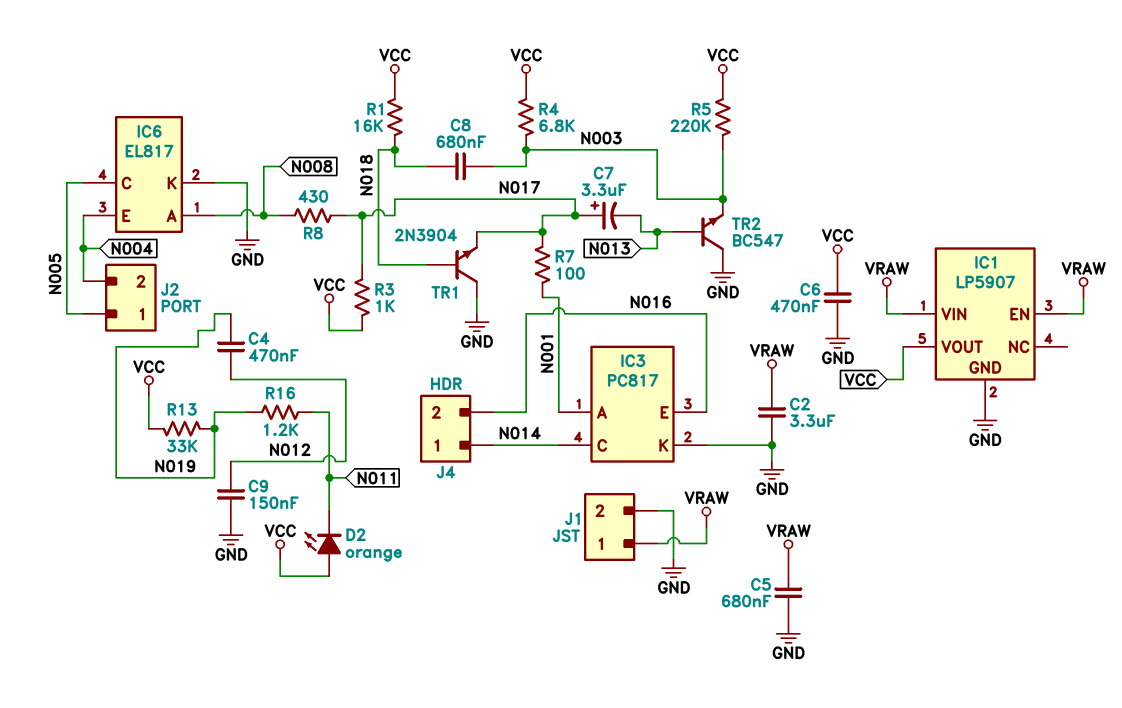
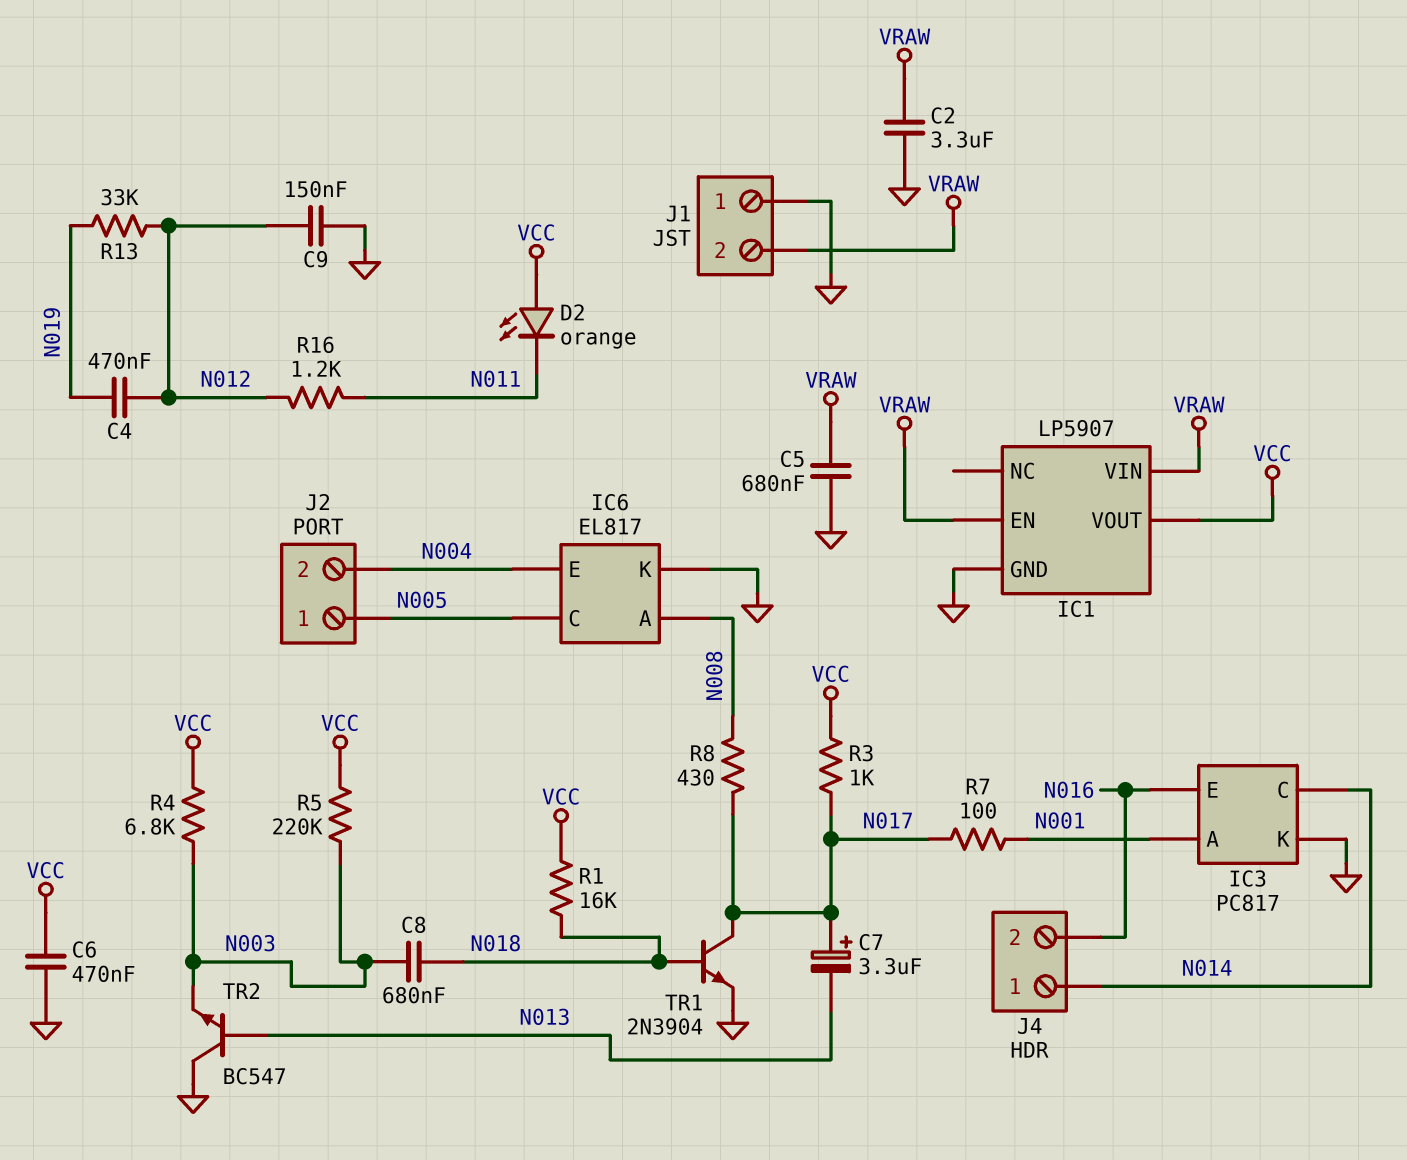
J1 pin 1: VRAW -> GND
J1 pin 2: GND -> VRAW
R13: 33k (N019, VCC) -> 33k (N012, N019)
R16: 1.2k (N011, N019) -> 1.2k (N011, N012)
TR1: NPN 2N3904 (B N018, C GND, E N017) -> NPN 2N3904 (B N018, C N017, E GND)

